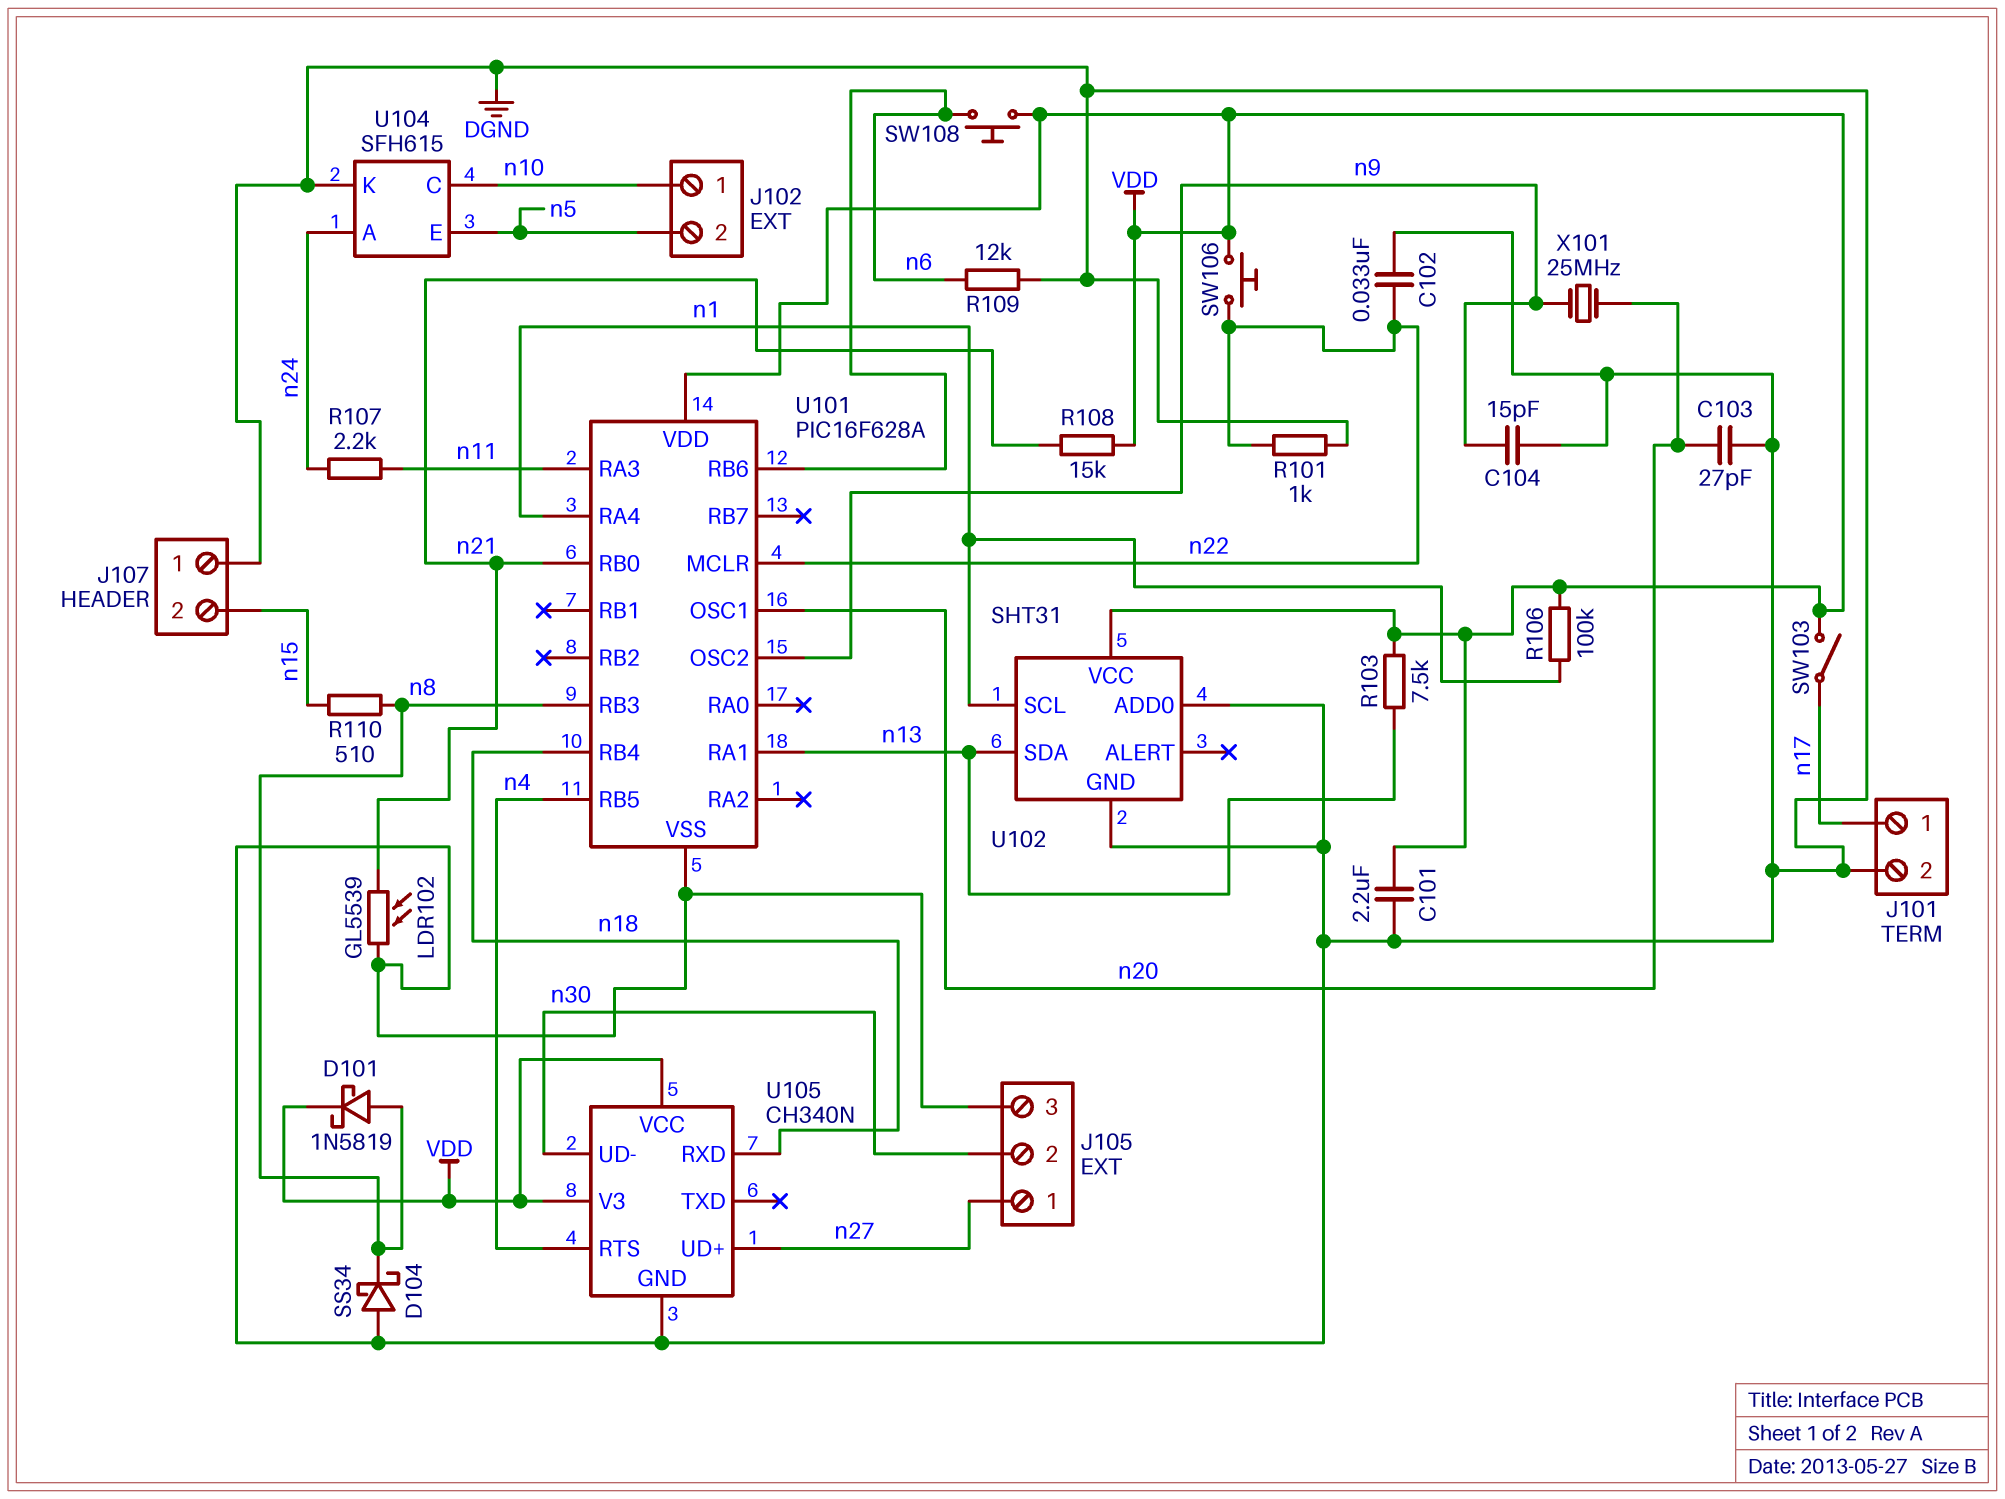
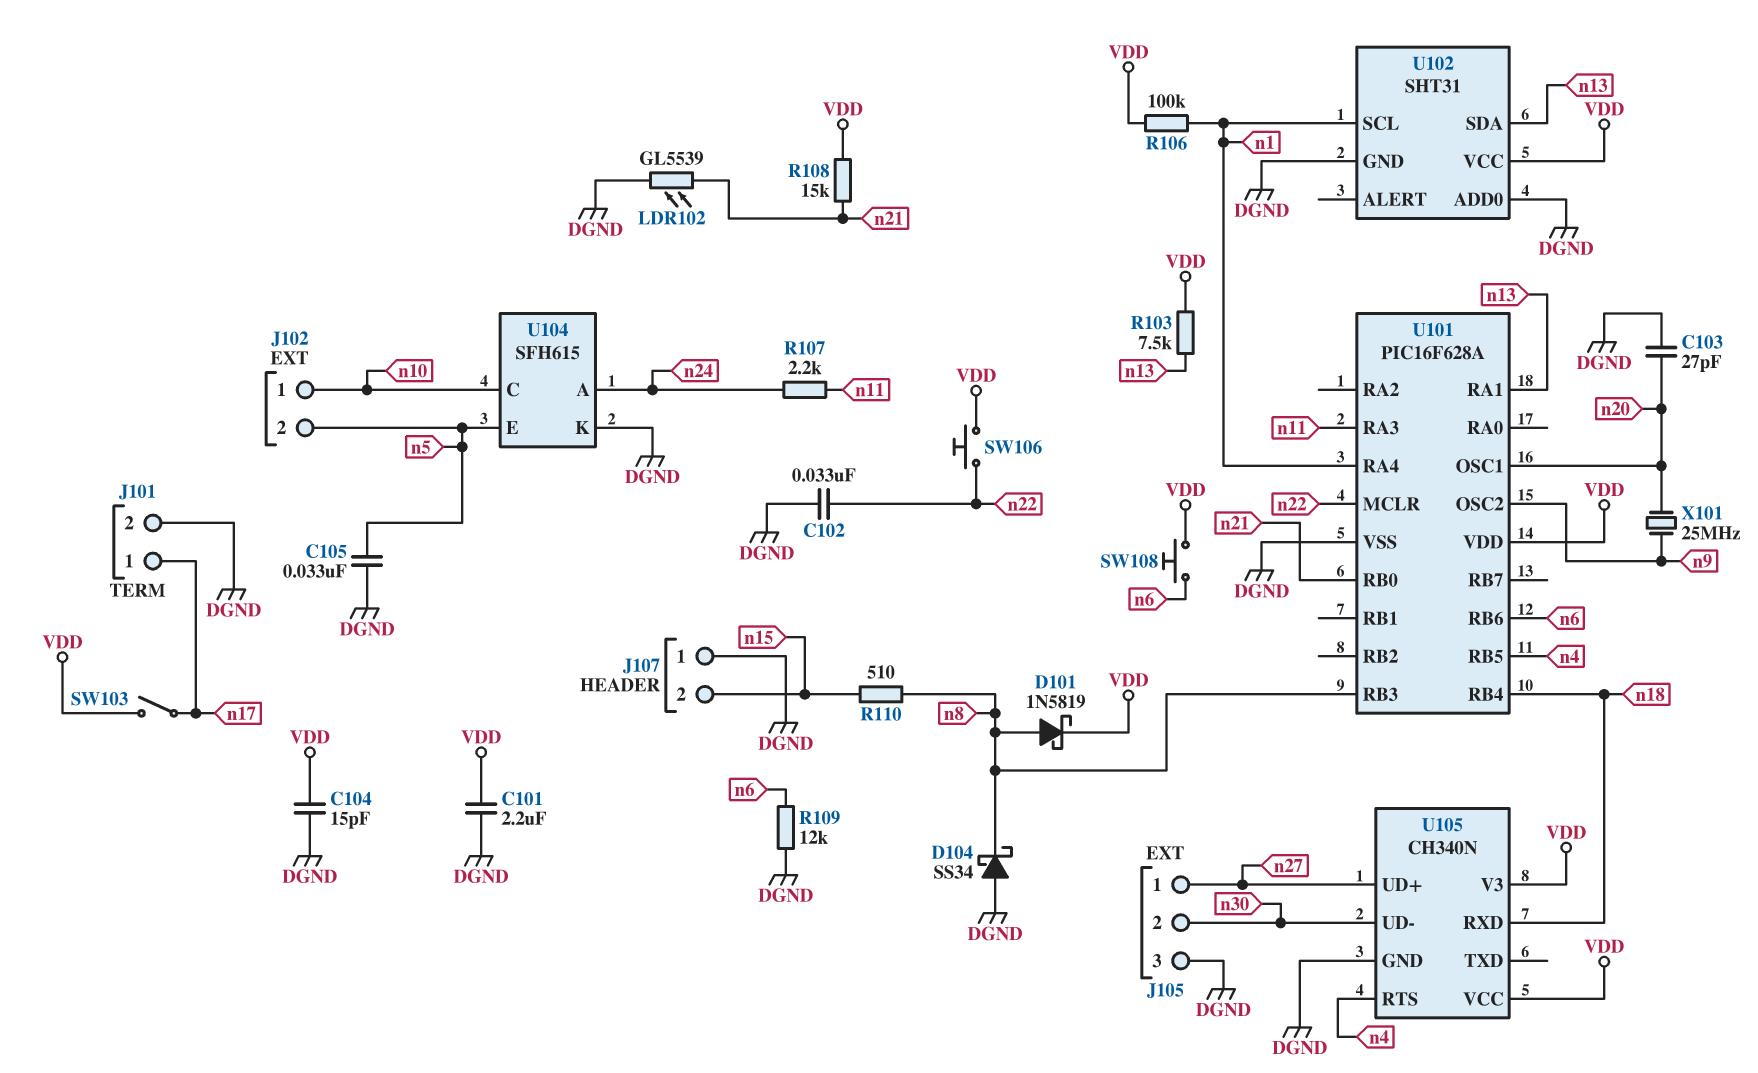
C104: 15pF (DGND, n9) -> 15pF (DGND, VDD)
C105: none -> 33nF (DGND, n5)
R101: 1k (DGND, n22) -> none

